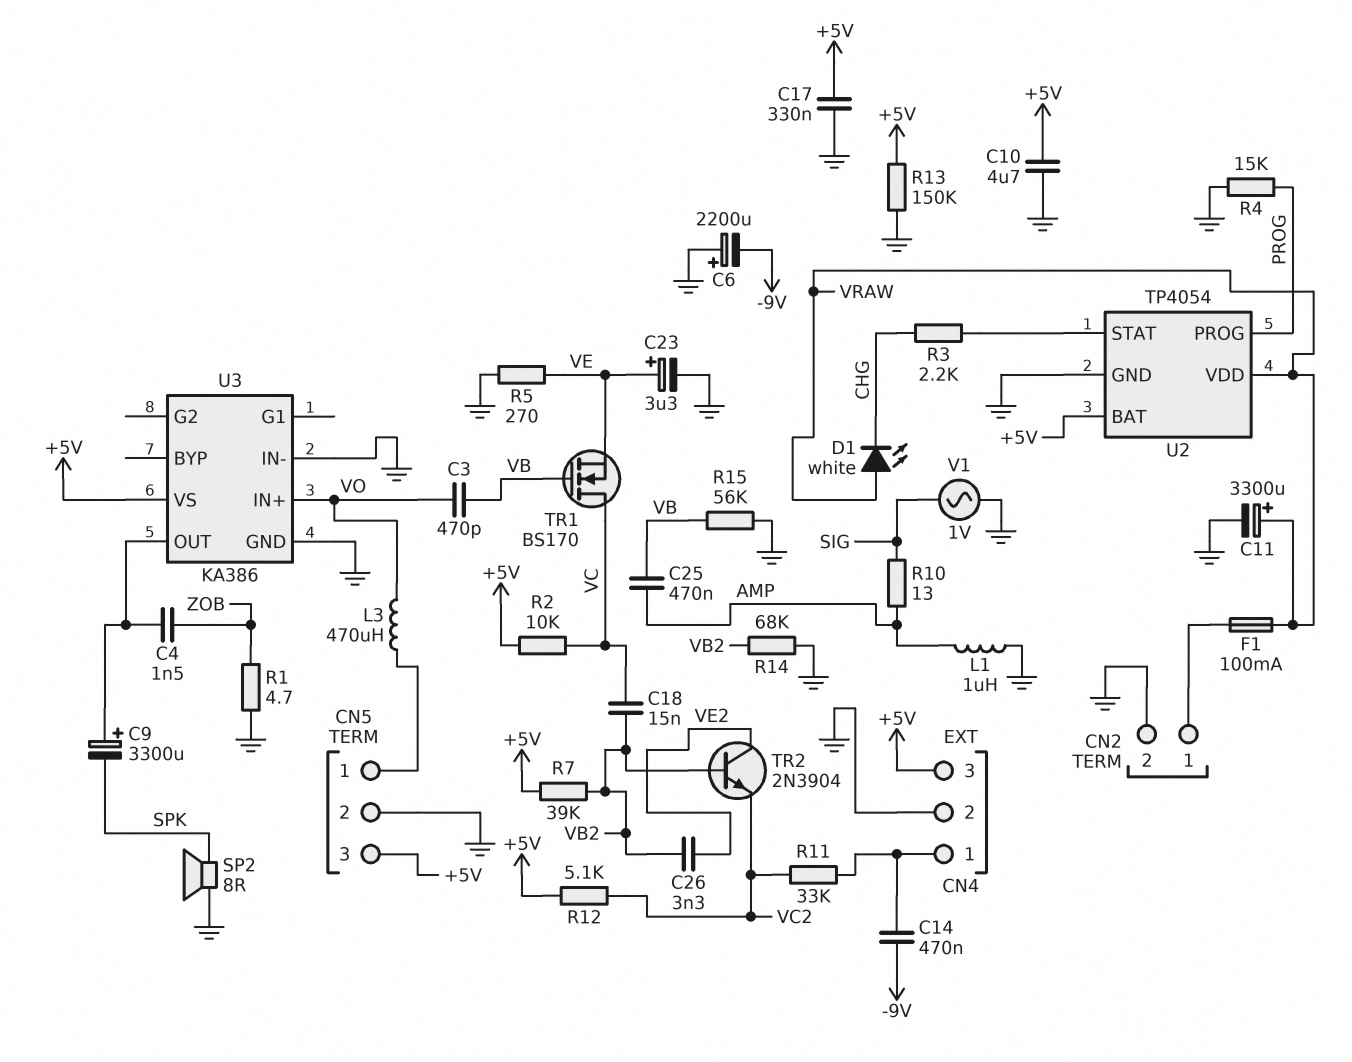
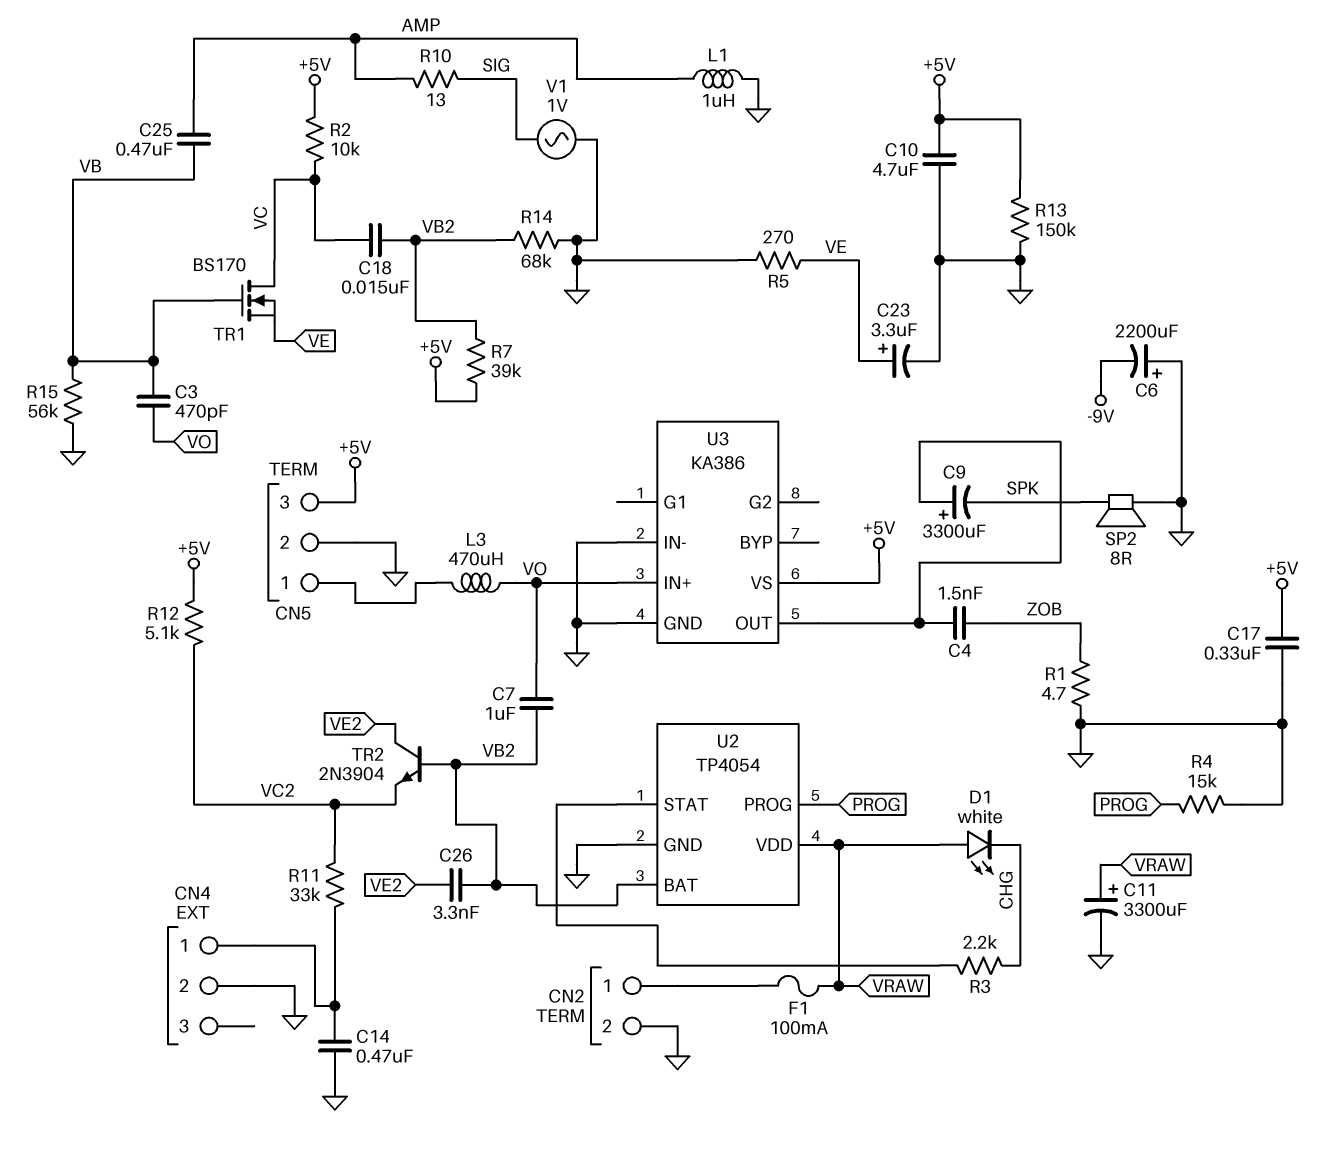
C7: none -> 1uF (VB2, VO)
C14: 470nF (-9V, CN4/1) -> 470nF (CN4/1, GND)
CN4 pin 3: +5V -> none
U2 pin BAT: +5V -> VB2

